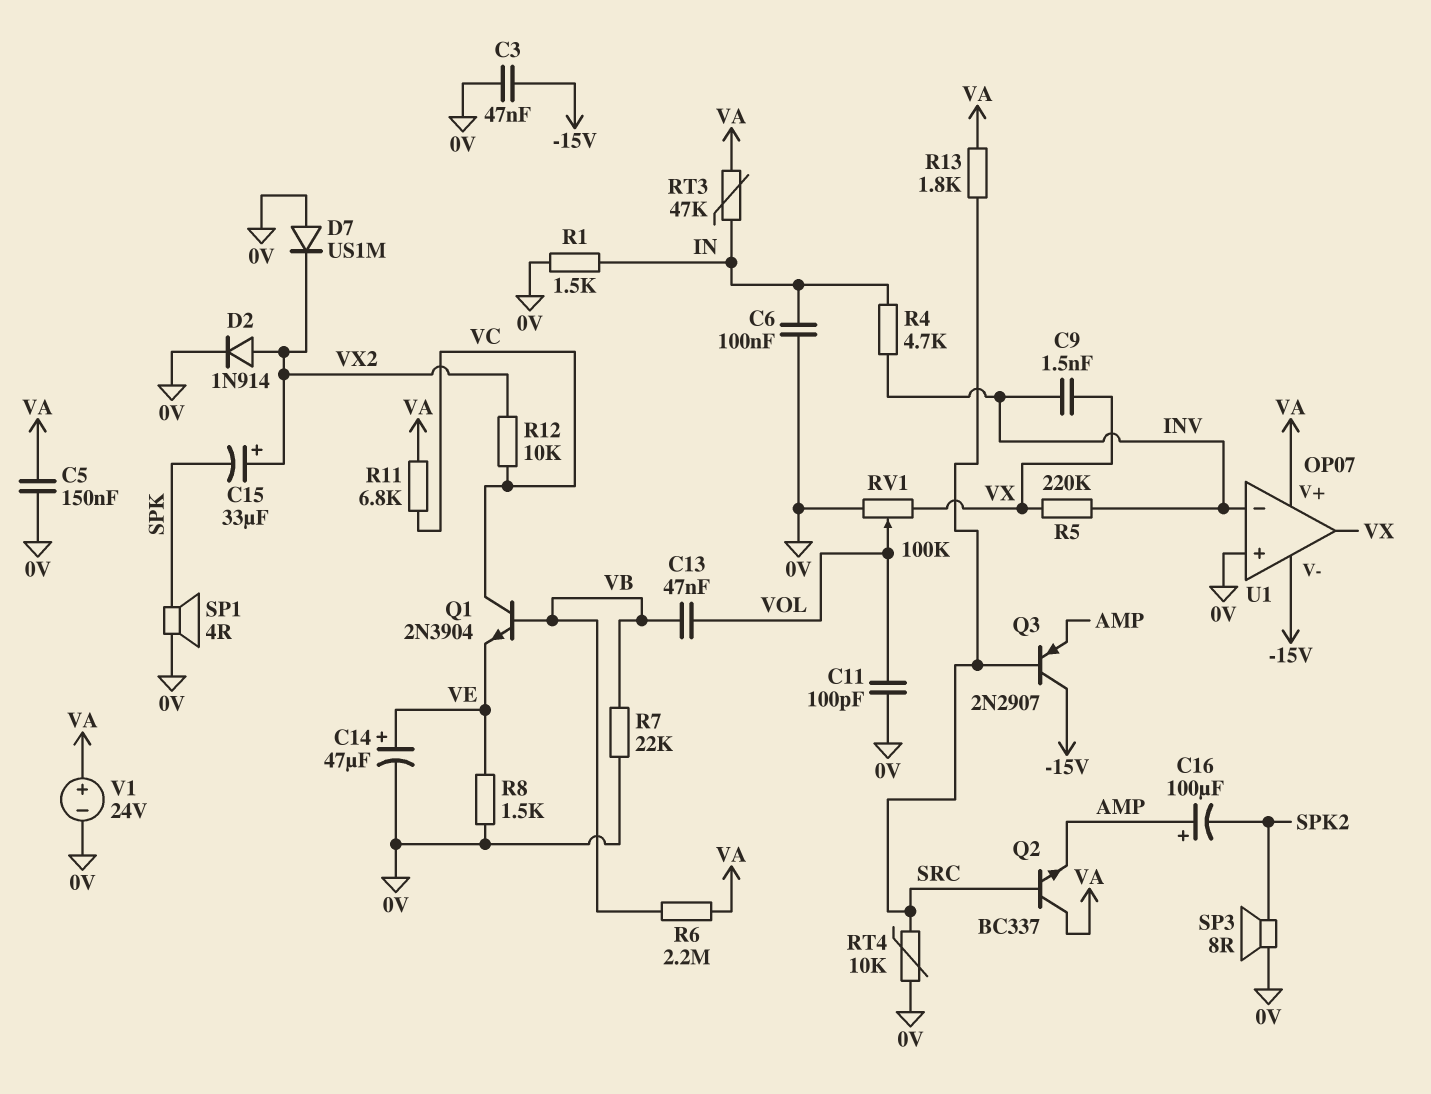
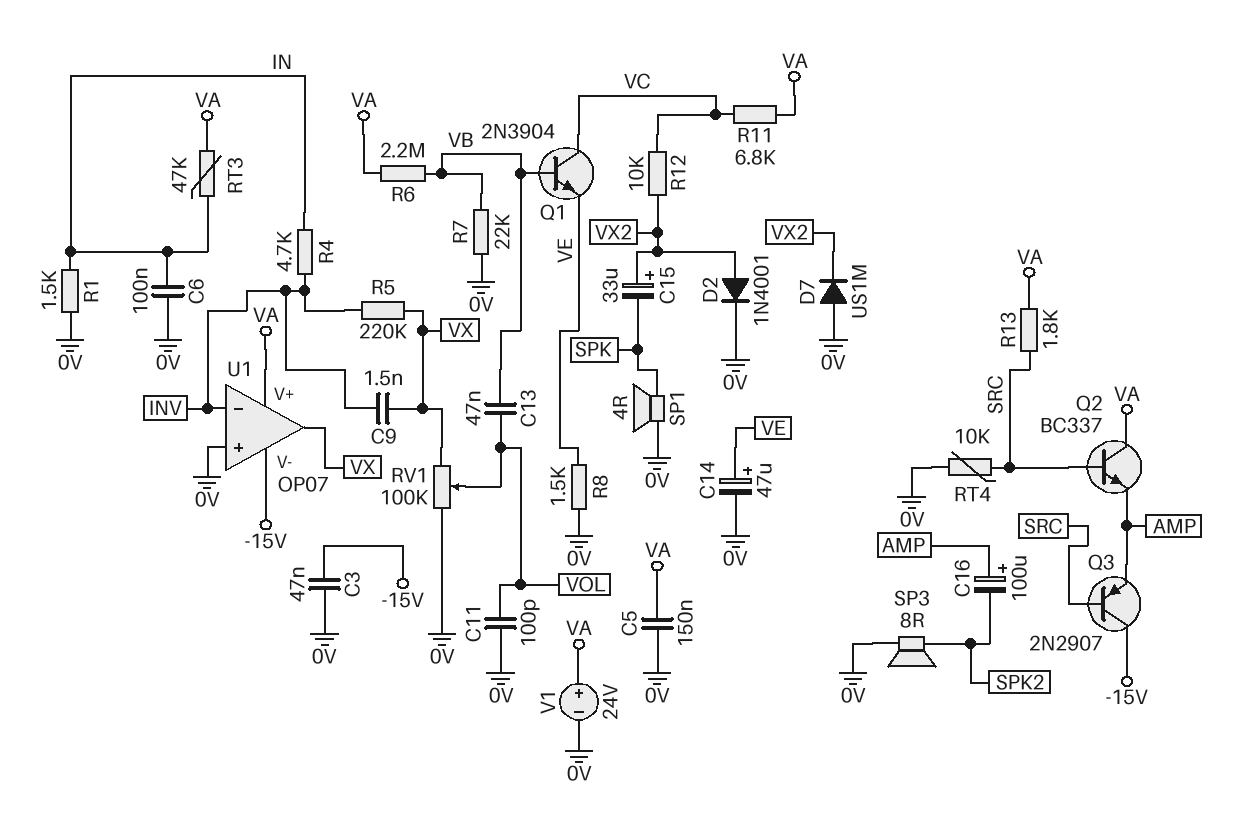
D2: diode 1N914 (A VX2, K 0V) -> diode 1N4001 (A VX2, K 0V)

